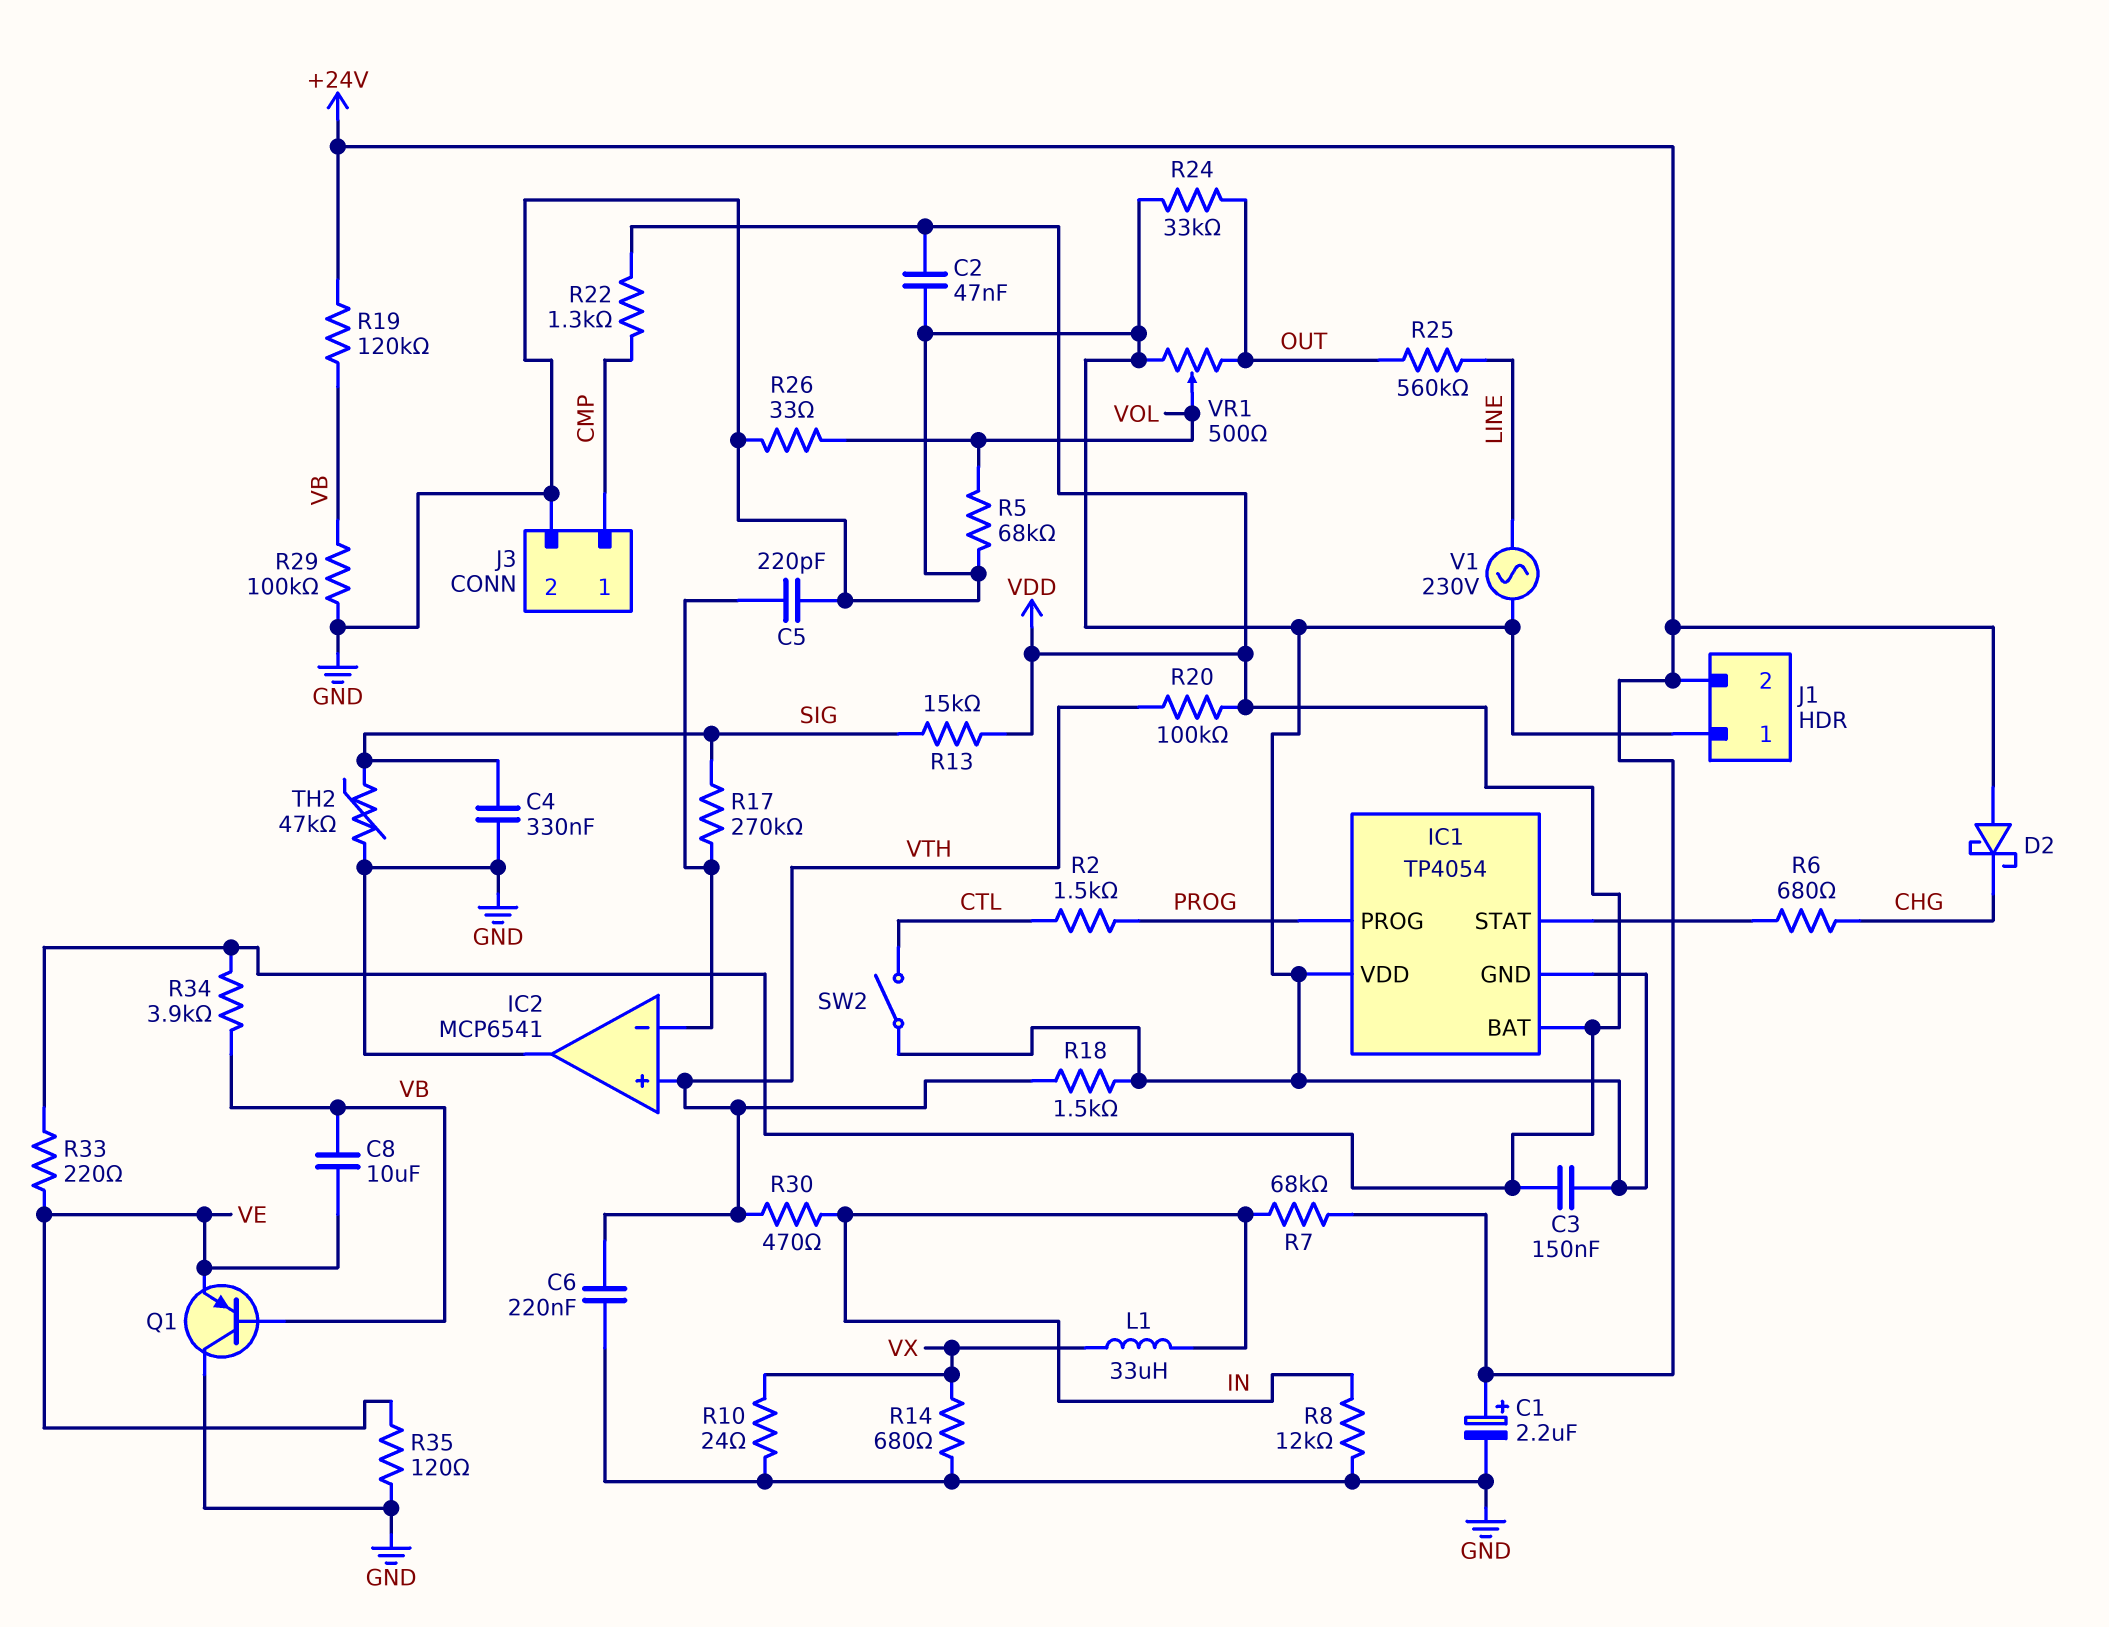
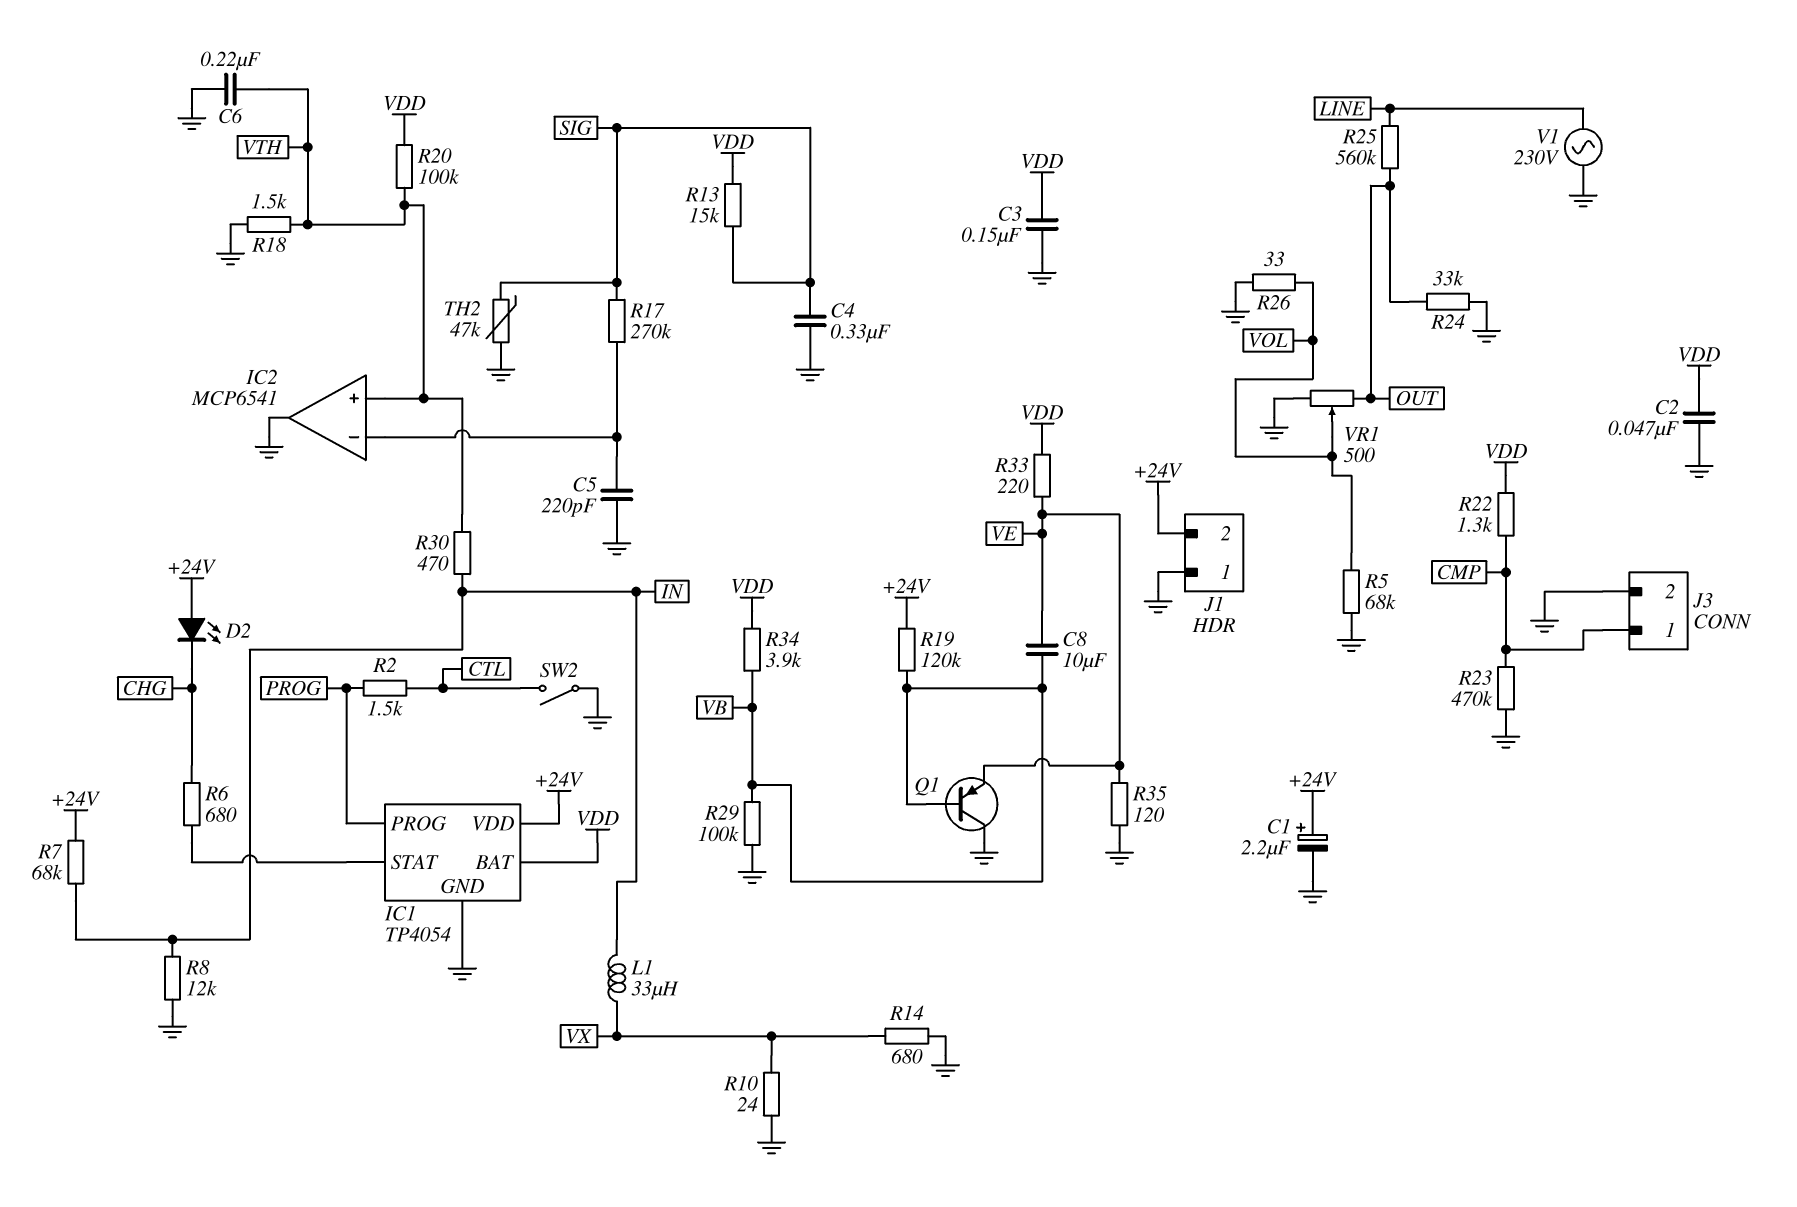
D2: schottky (A +24V, K CHG) -> LED (A +24V, K CHG)
IC1 pin VDD: GND -> +24V
R23: none -> 470k (CMP, GND)

